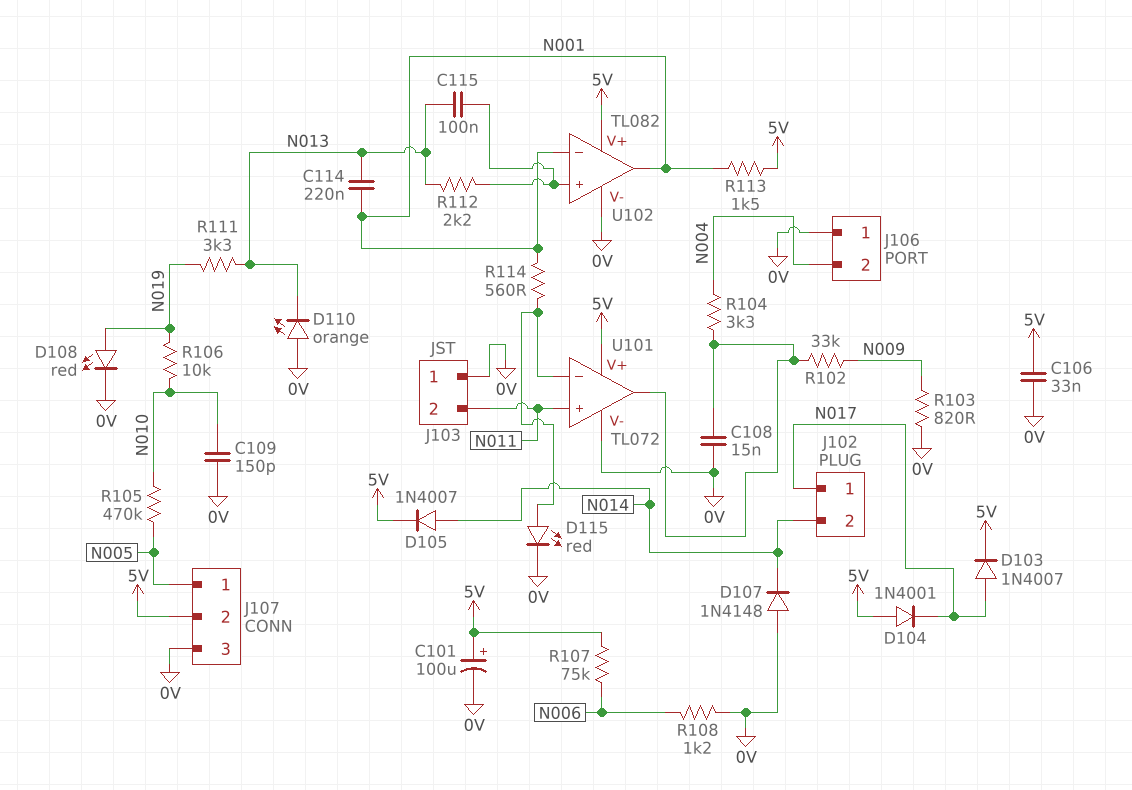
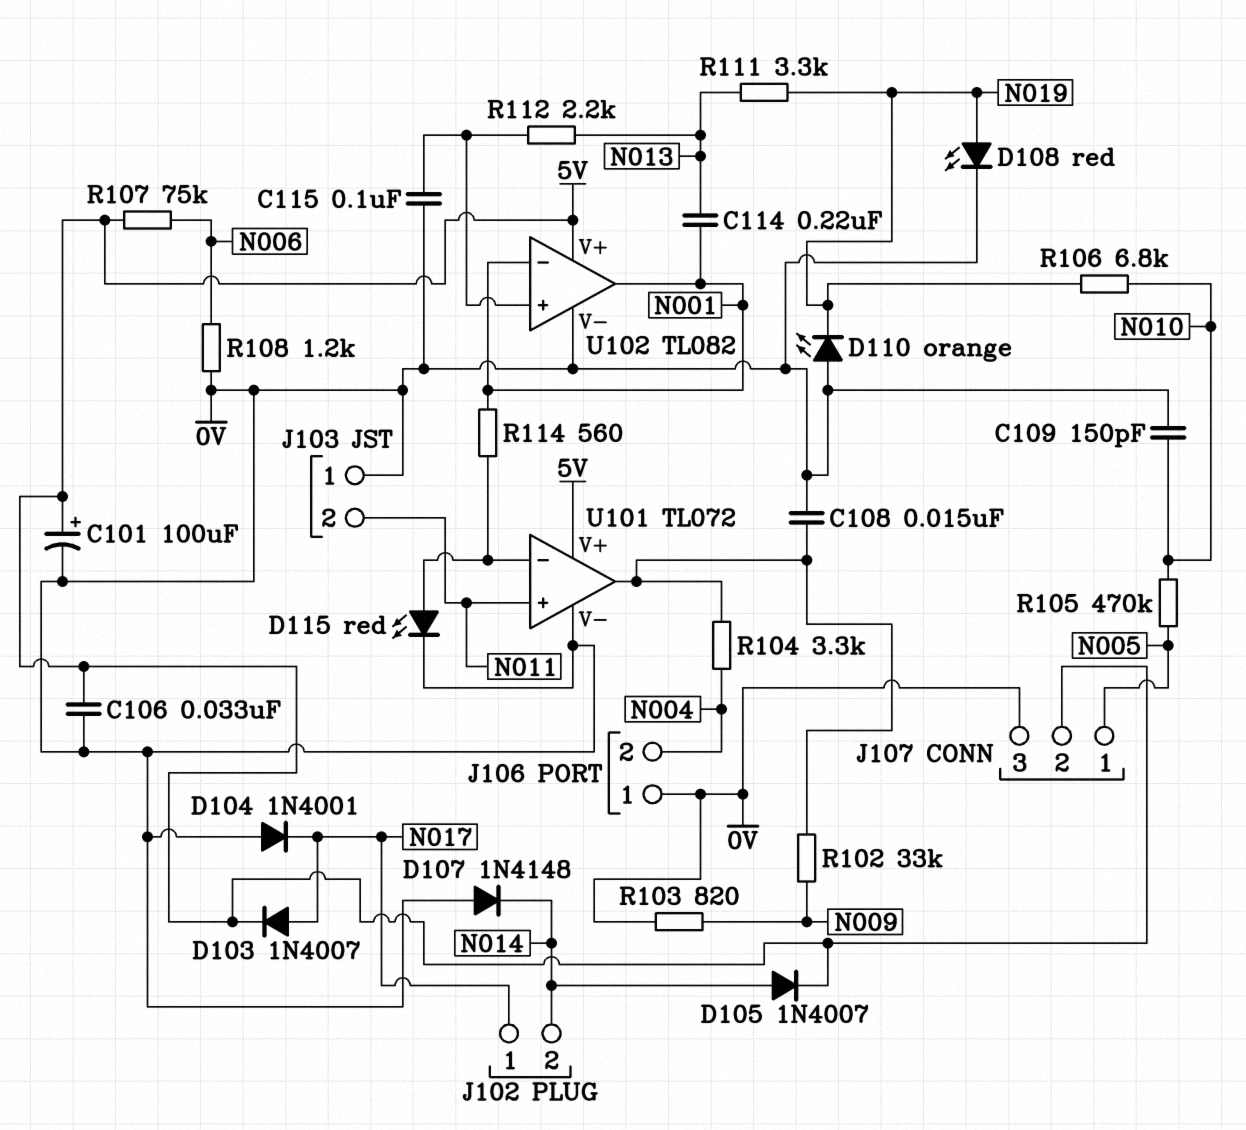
C115: 100nF (N013, U102/in+) -> 100nF (0V, U102/in+)
D104: diode 1N4001 (A 5V, K N017) -> diode 1N4001 (A 0V, K N017)
D110: LED orange (A 0V, K N013) -> LED orange (A 0V, K N019)
R106: 10k (N010, N019) -> 6.8k (N010, N019)
R113: 1.5k (5V, N001) -> none

